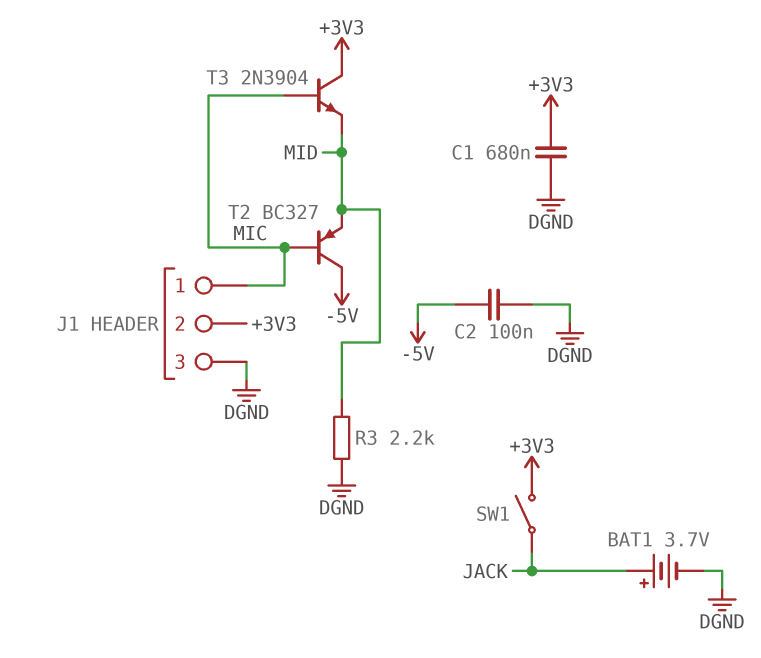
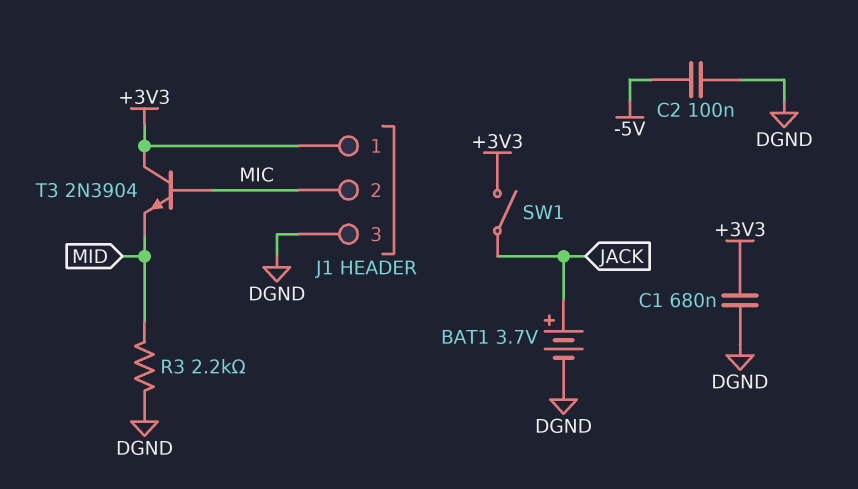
J1 pin 1: MIC -> +3V3
J1 pin 2: +3V3 -> MIC
T2: PNP BC327 (B MIC, C -5V, E MID) -> none

